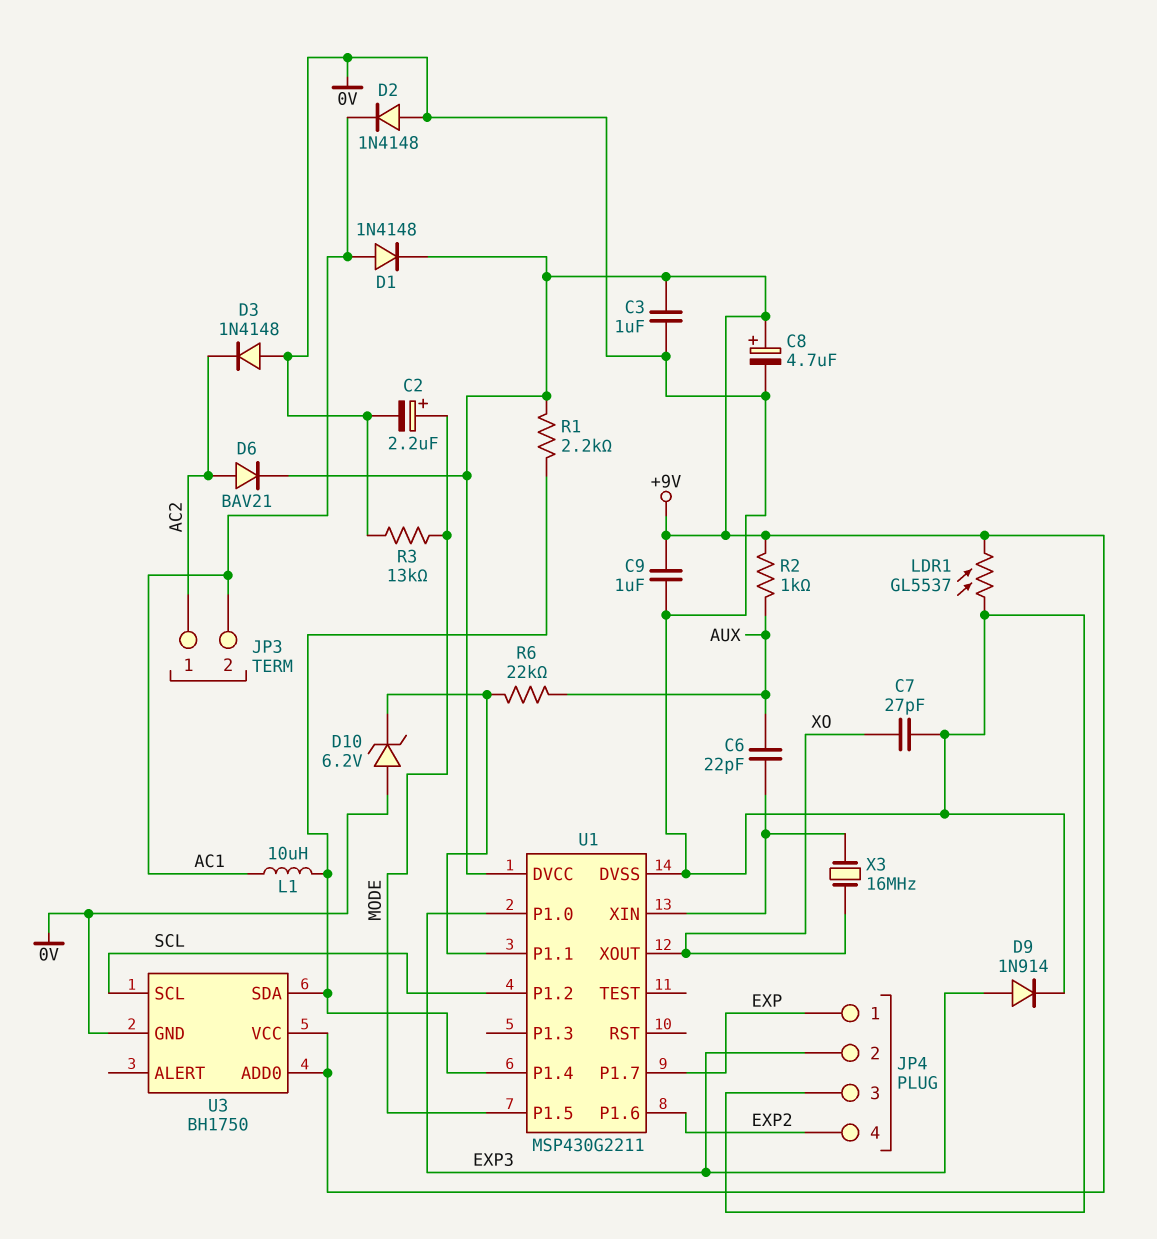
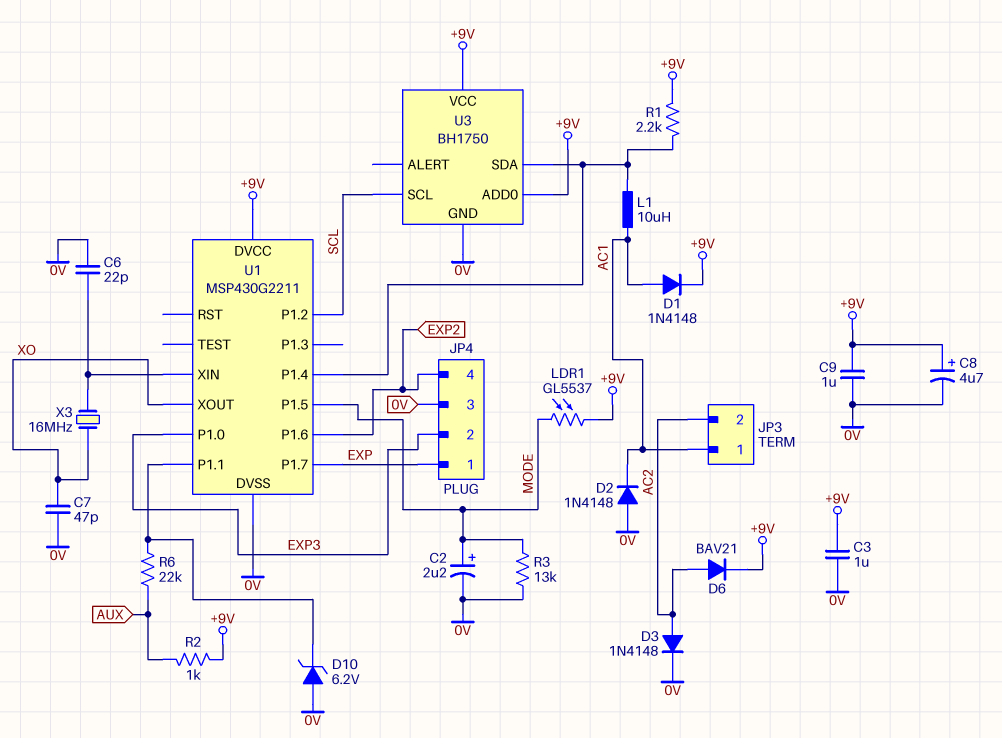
C6: 22pF (AUX, U1/XIN) -> 22pF (0V, U1/XIN)
C7: 27pF (0V, XO) -> 47pF (0V, XO)
D3: diode 1N4148 (A 0V, K AC2) -> diode 1N4148 (A AC2, K 0V)
D9: diode 1N914 (A EXP3, K 0V) -> none
JP3 pin 1: AC2 -> AC1
JP3 pin 2: AC1 -> AC2
LDR1: GL5537 (+9V, 0V) -> GL5537 (+9V, MODE)

